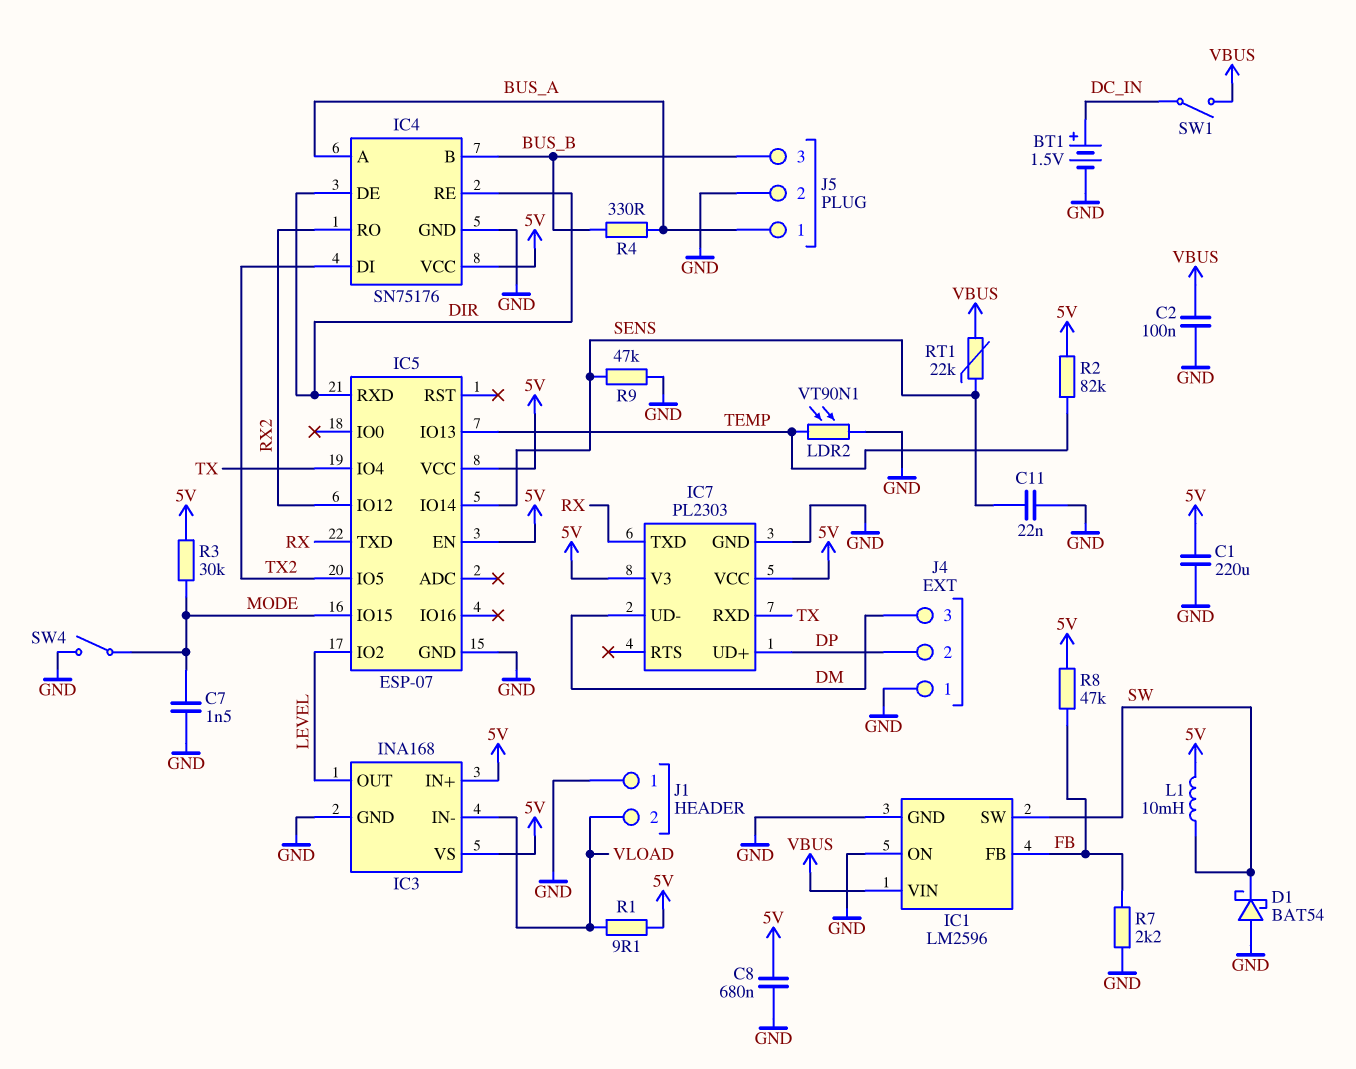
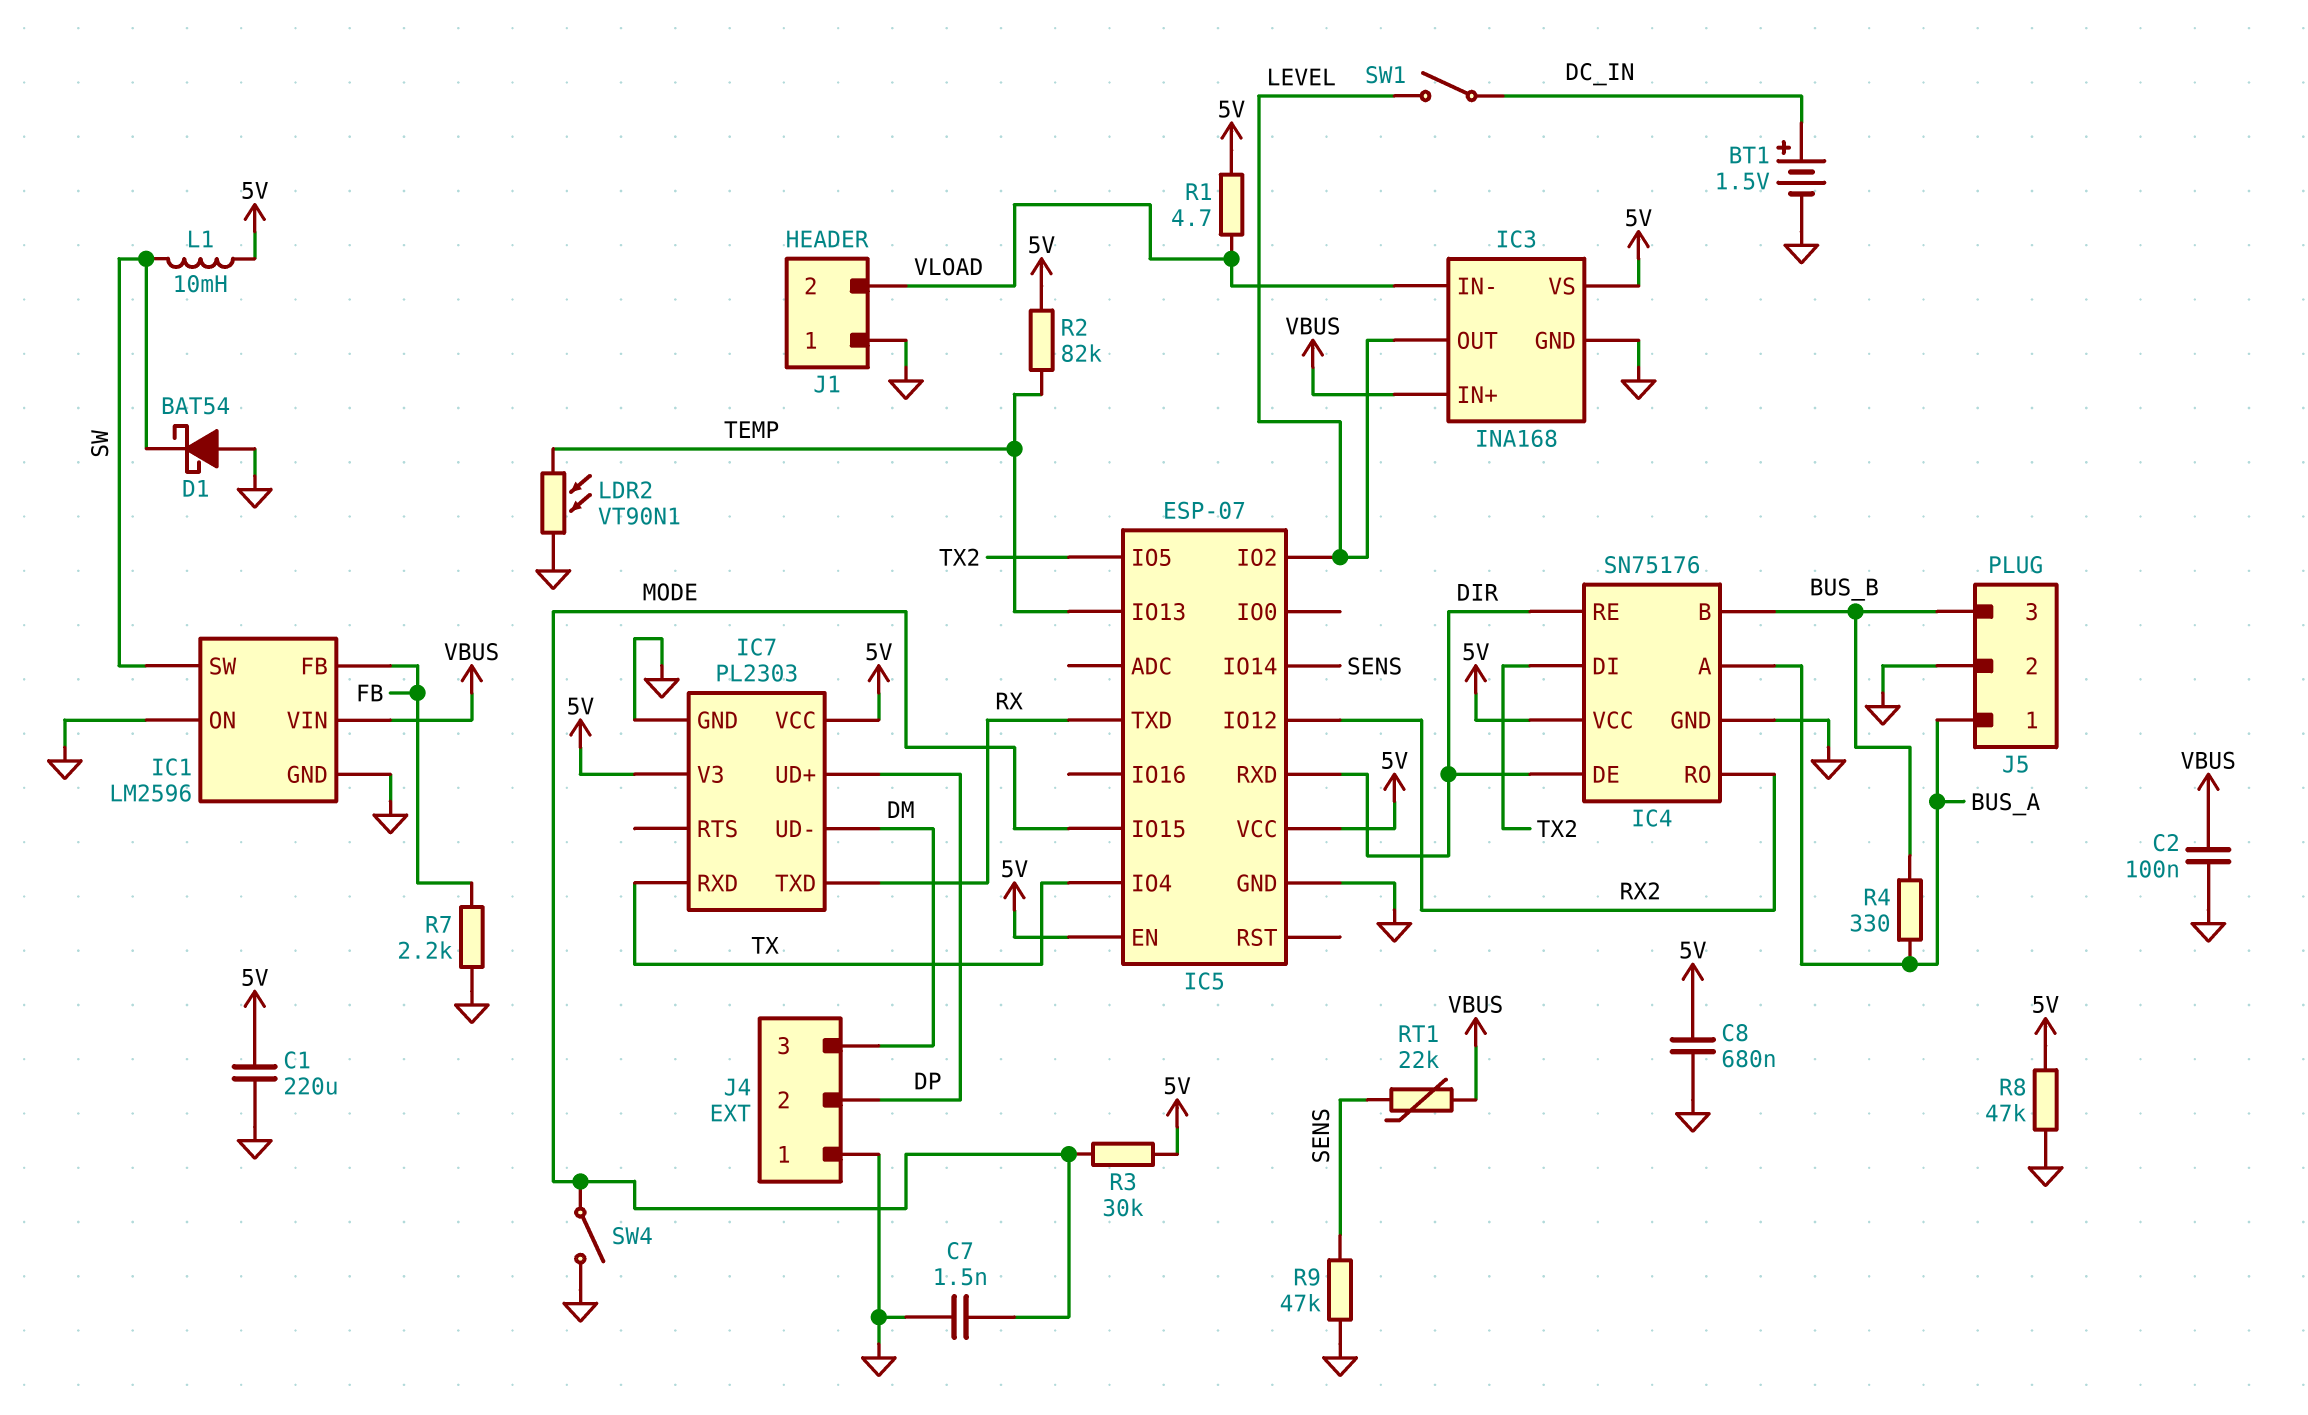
C11: 22nF (GND, SENS) -> none
IC3 pin IN+: 5V -> VBUS
R1: 9.1 (5V, VLOAD) -> 4.7 (5V, VLOAD)
R8: 47k (5V, FB) -> 47k (5V, GND)
SW1: switch (DC_IN, VBUS) -> switch (DC_IN, LEVEL)

